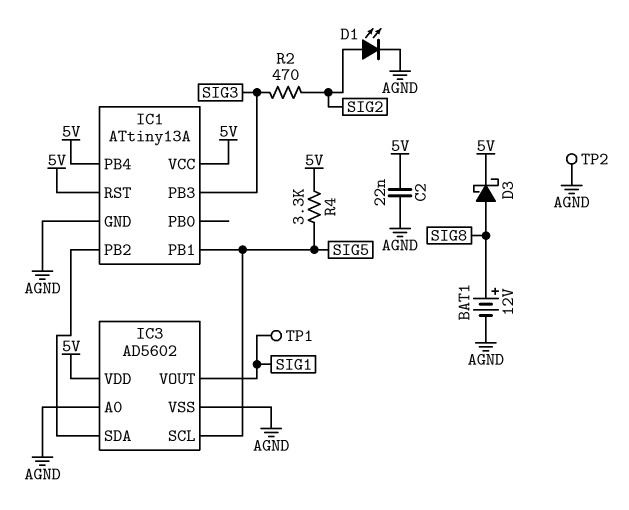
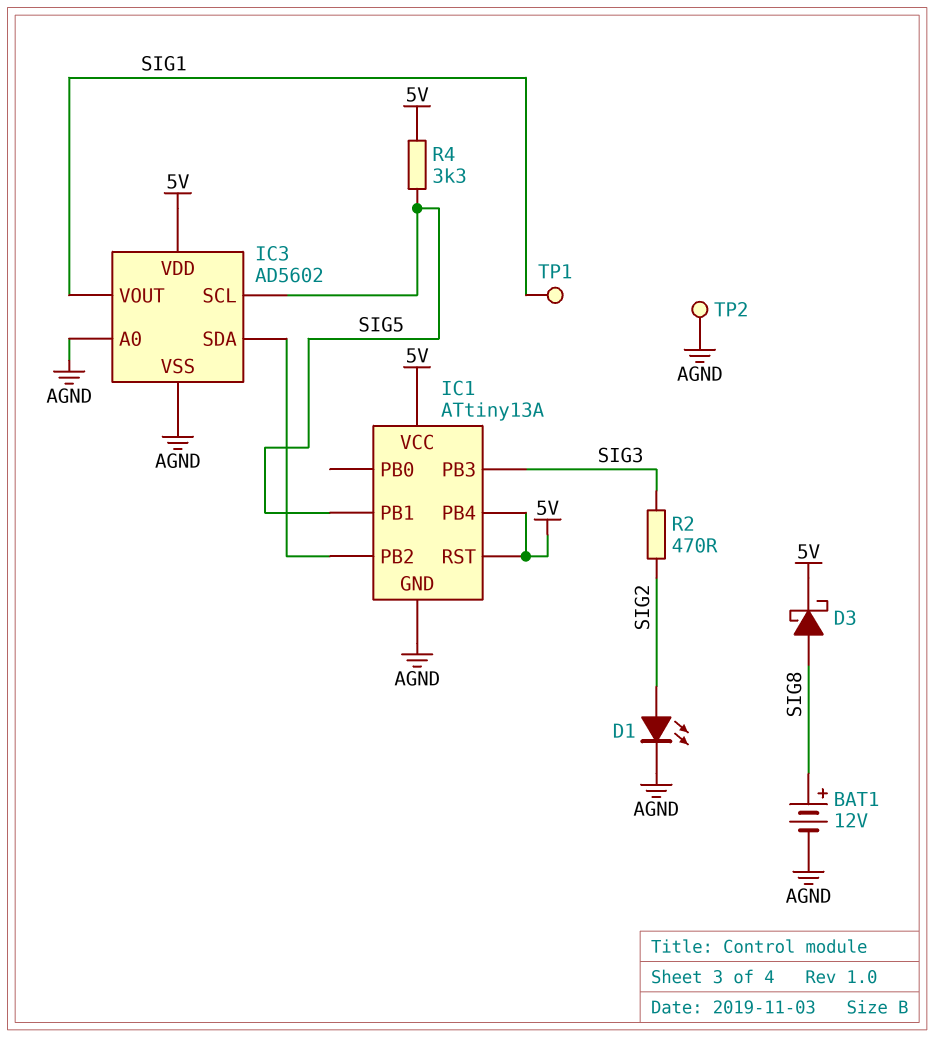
C2: 22nF (5V, AGND) -> none

